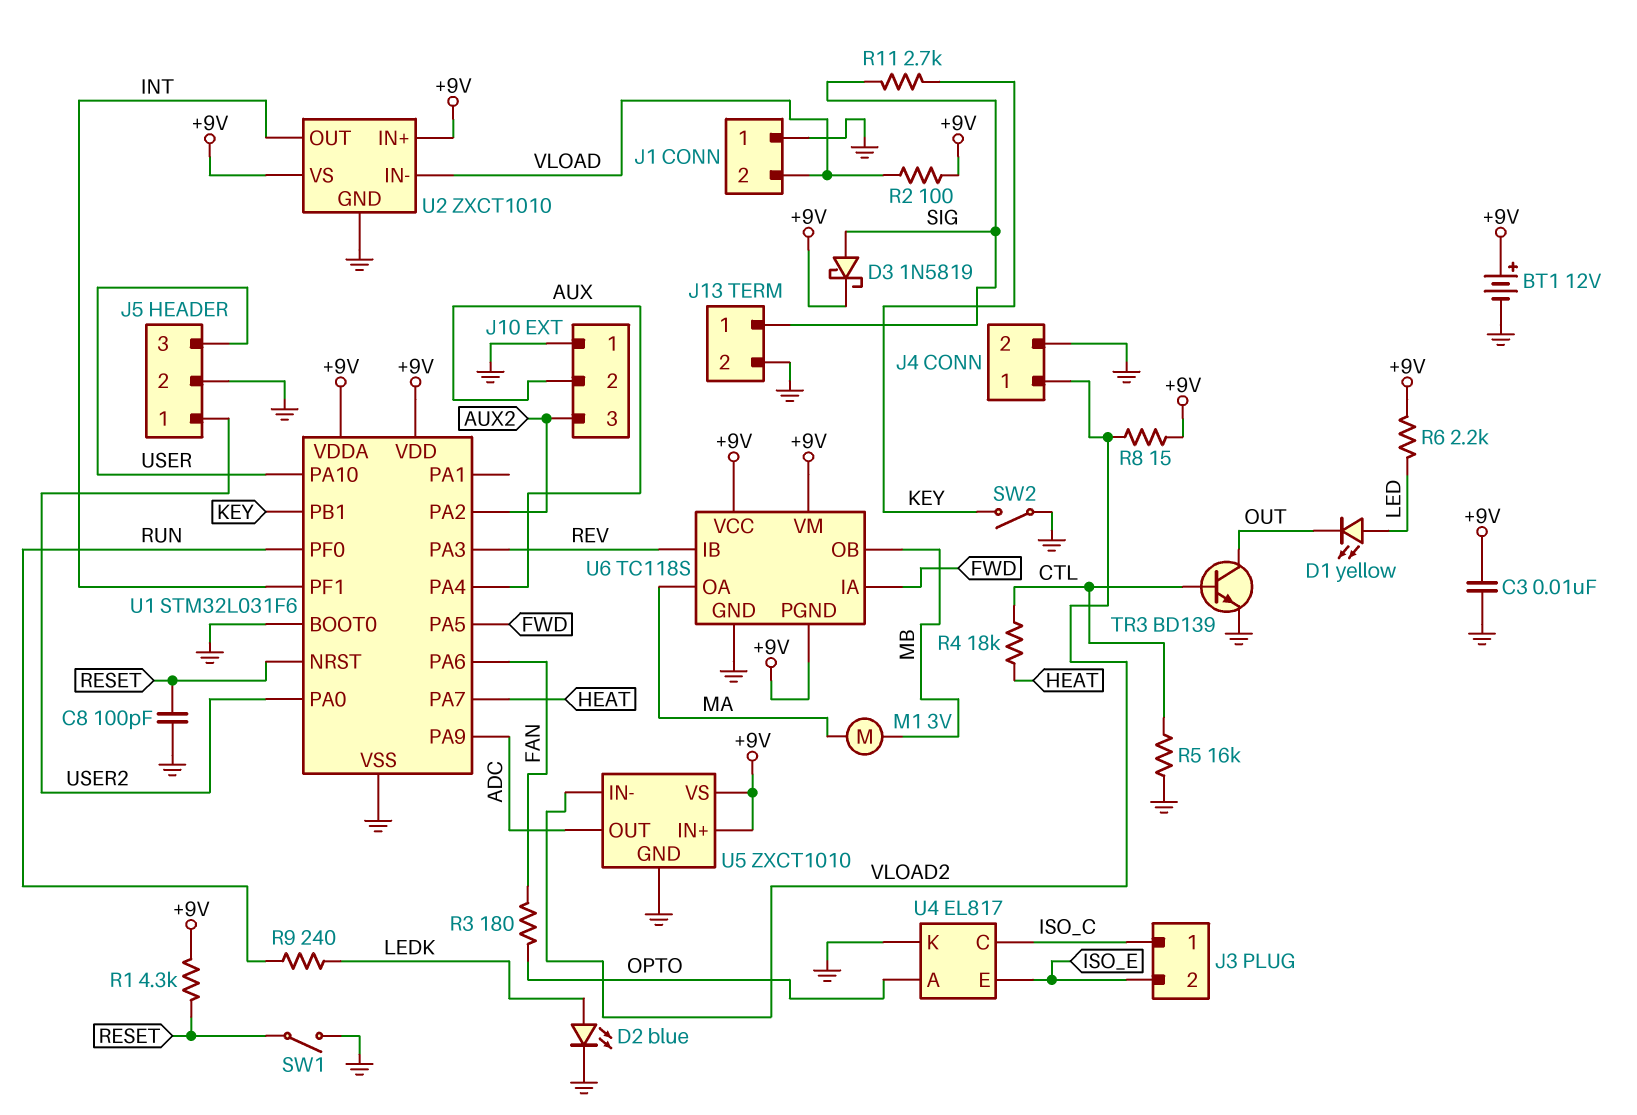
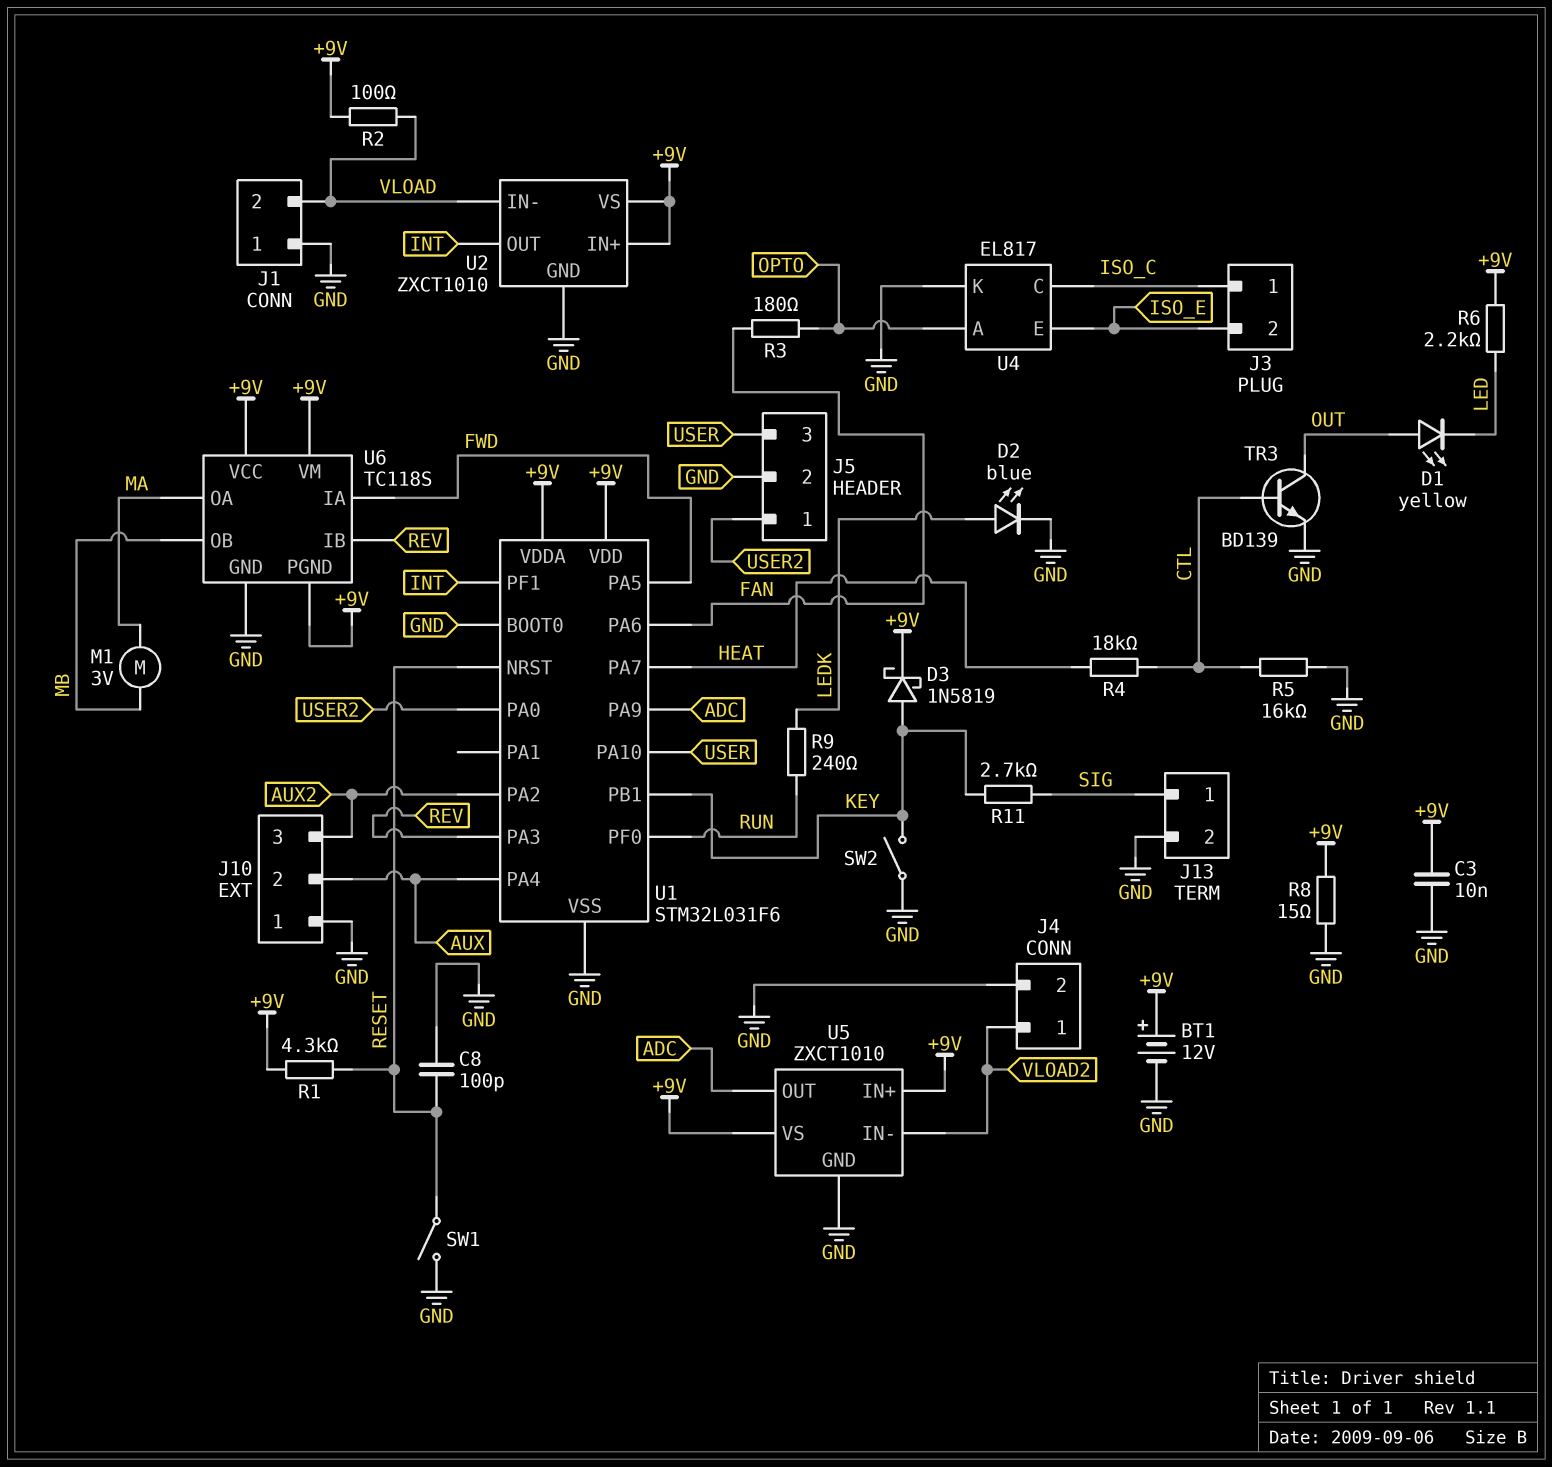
D1: LED yellow (A LED, K OUT) -> LED yellow (A OUT, K LED)
D3: schottky 1N5819 (A SIG, K +9V) -> schottky 1N5819 (A KEY, K +9V)
R8: 15 (+9V, VLOAD2) -> 15 (+9V, GND)

